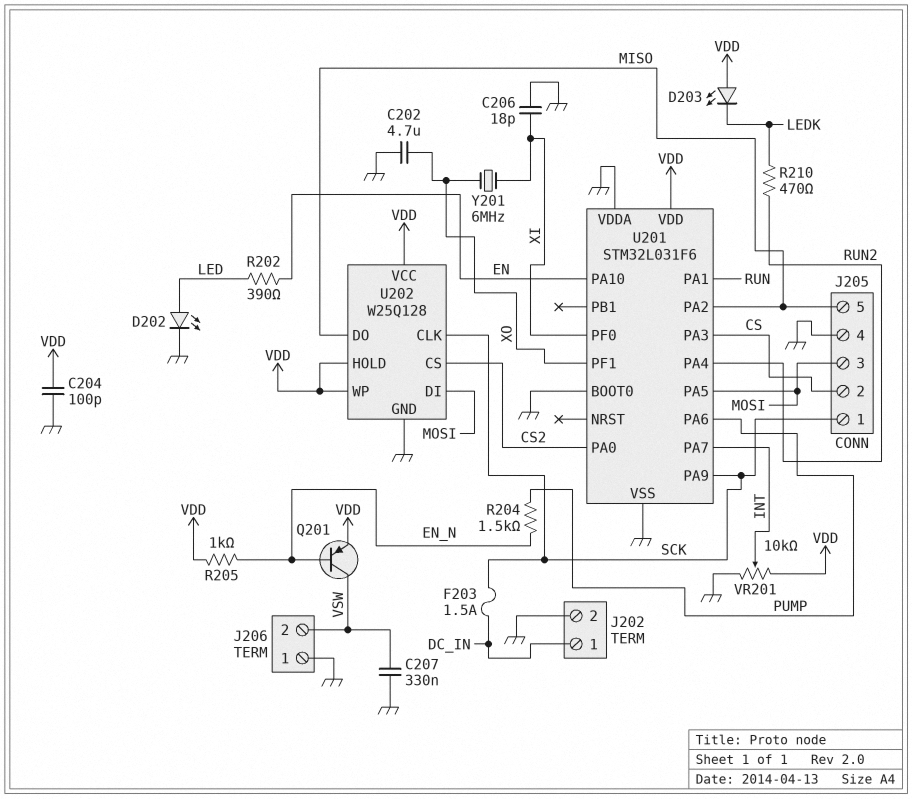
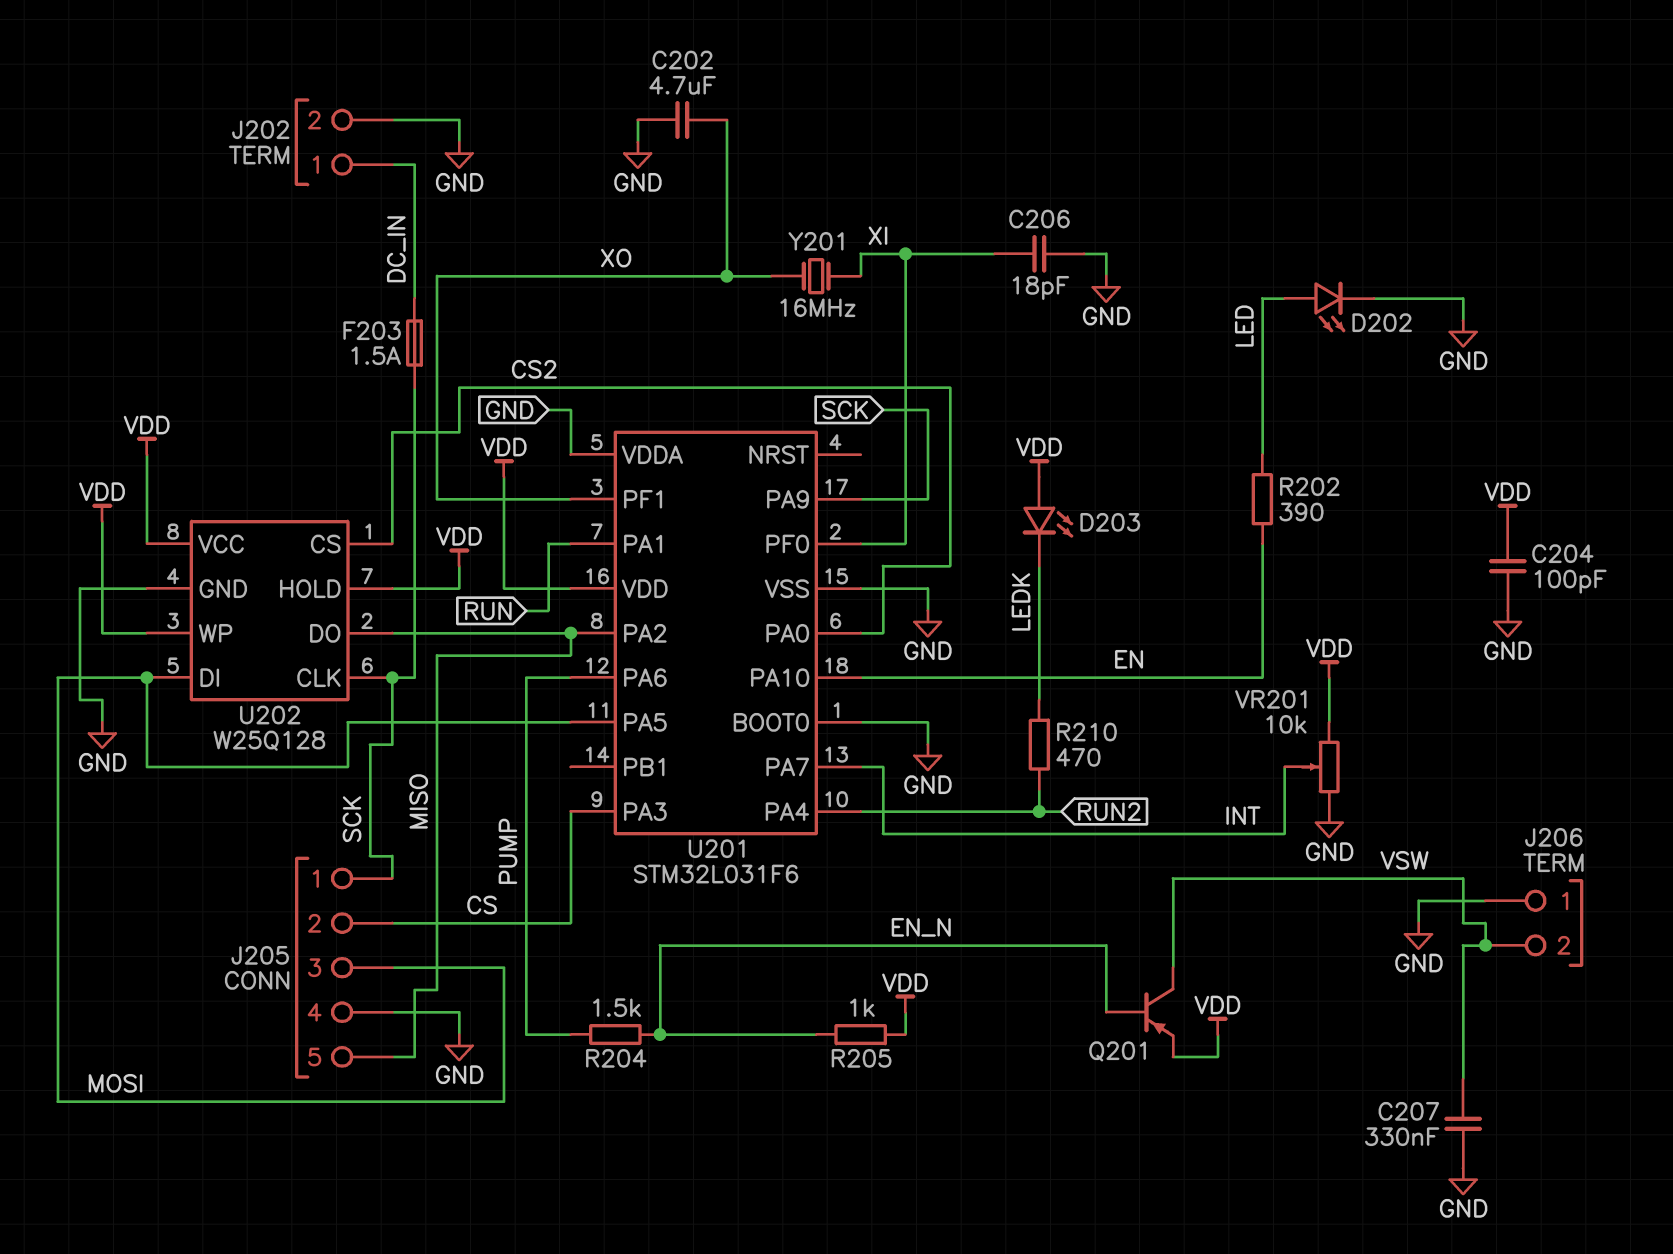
Y201: 6MHz (XI, XO) -> 16MHz (XI, XO)

